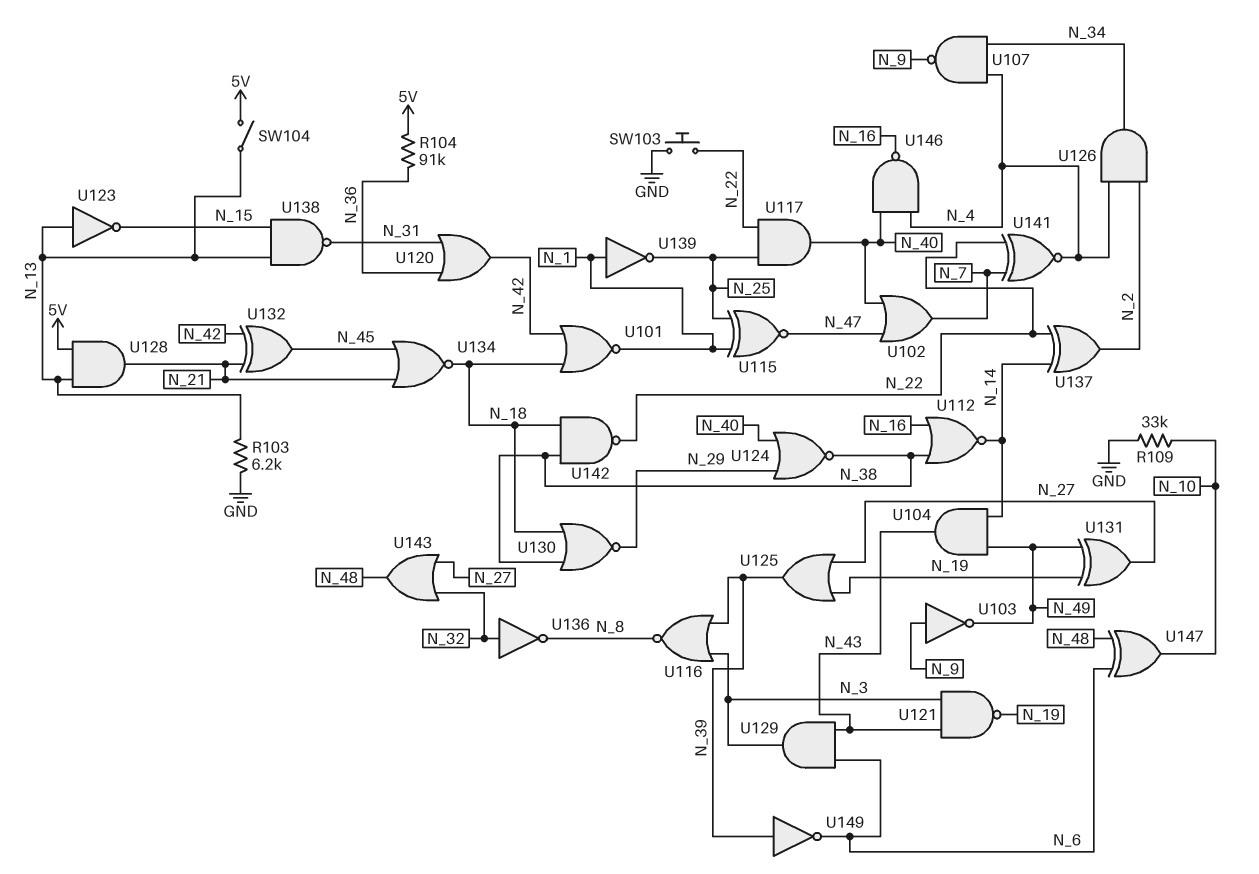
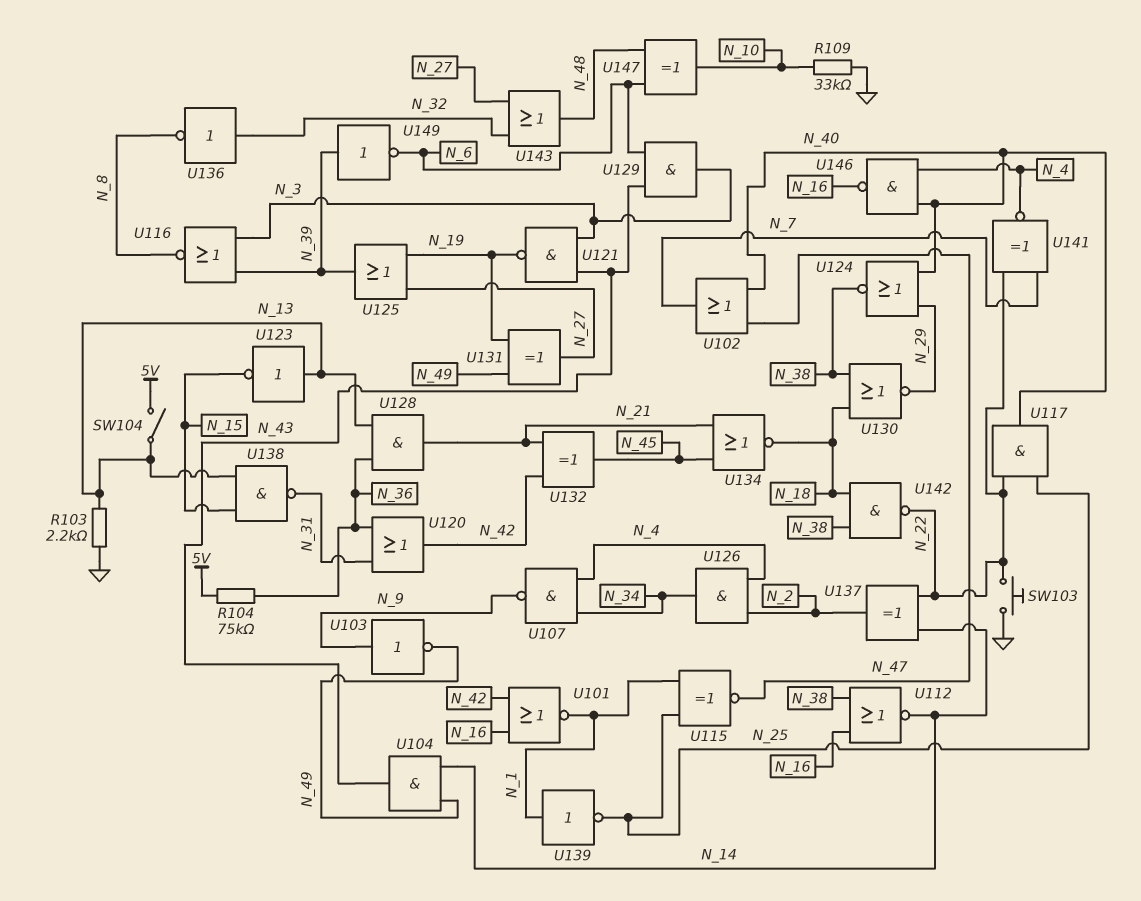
R103: 6.2k (GND, N_13) -> 2.2k (GND, N_13)
R104: 91k (5V, N_36) -> 75k (5V, N_36)
U101: NOR (in N_18, in N_42, out N_1) -> NOR (in N_16, in N_42, out N_1)
U128: AND (in 5V, in N_13, out N_21) -> AND (in N_13, in N_36, out N_21)

